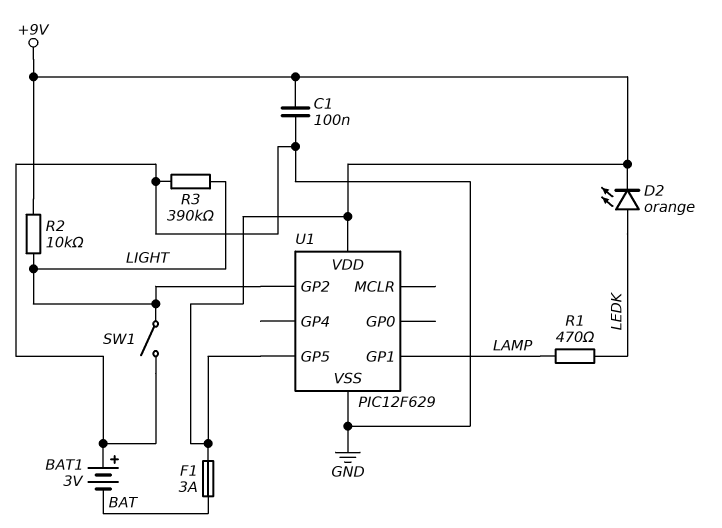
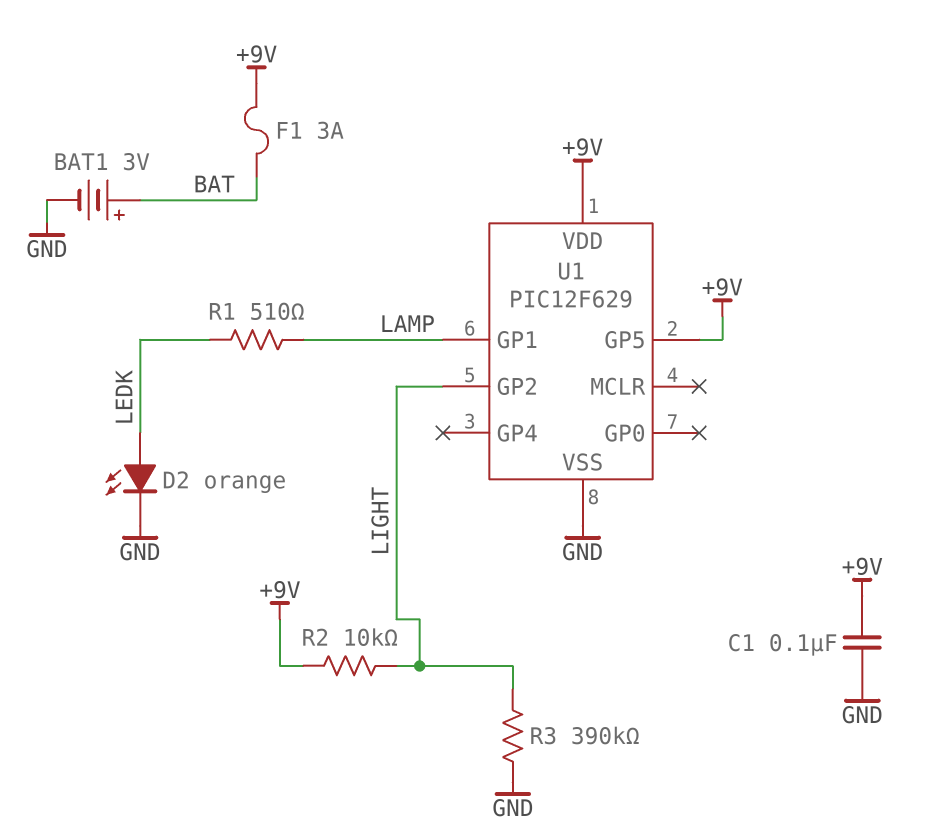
BAT1: 3V (plus GND, minus BAT) -> 3V (plus BAT, minus GND)
D2: LED orange (A LEDK, K +9V) -> LED orange (A LEDK, K GND)
R1: 470 (LAMP, LEDK) -> 510 (LAMP, LEDK)
SW1: switch (GND, LIGHT) -> none

